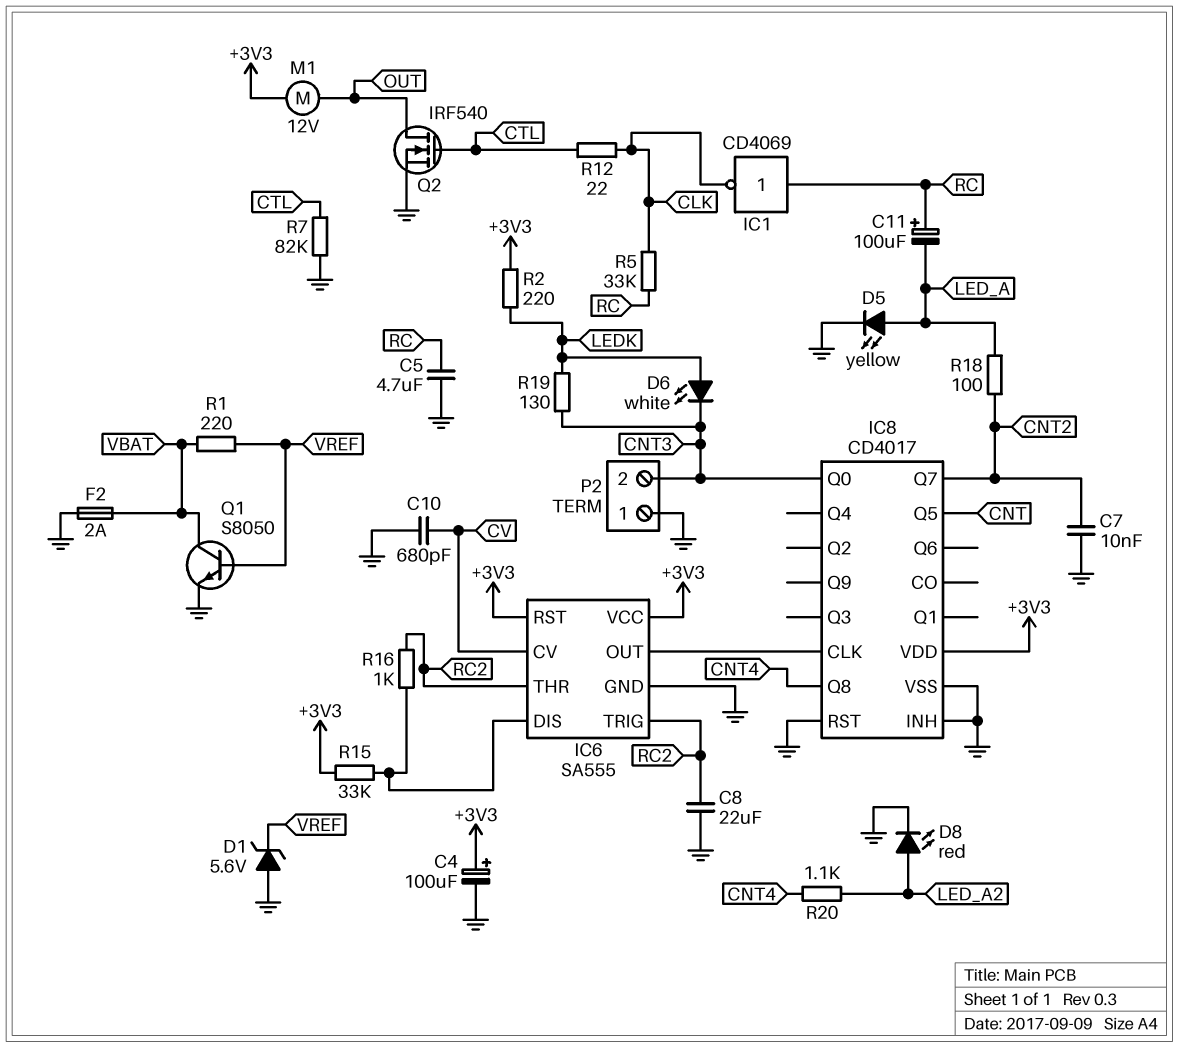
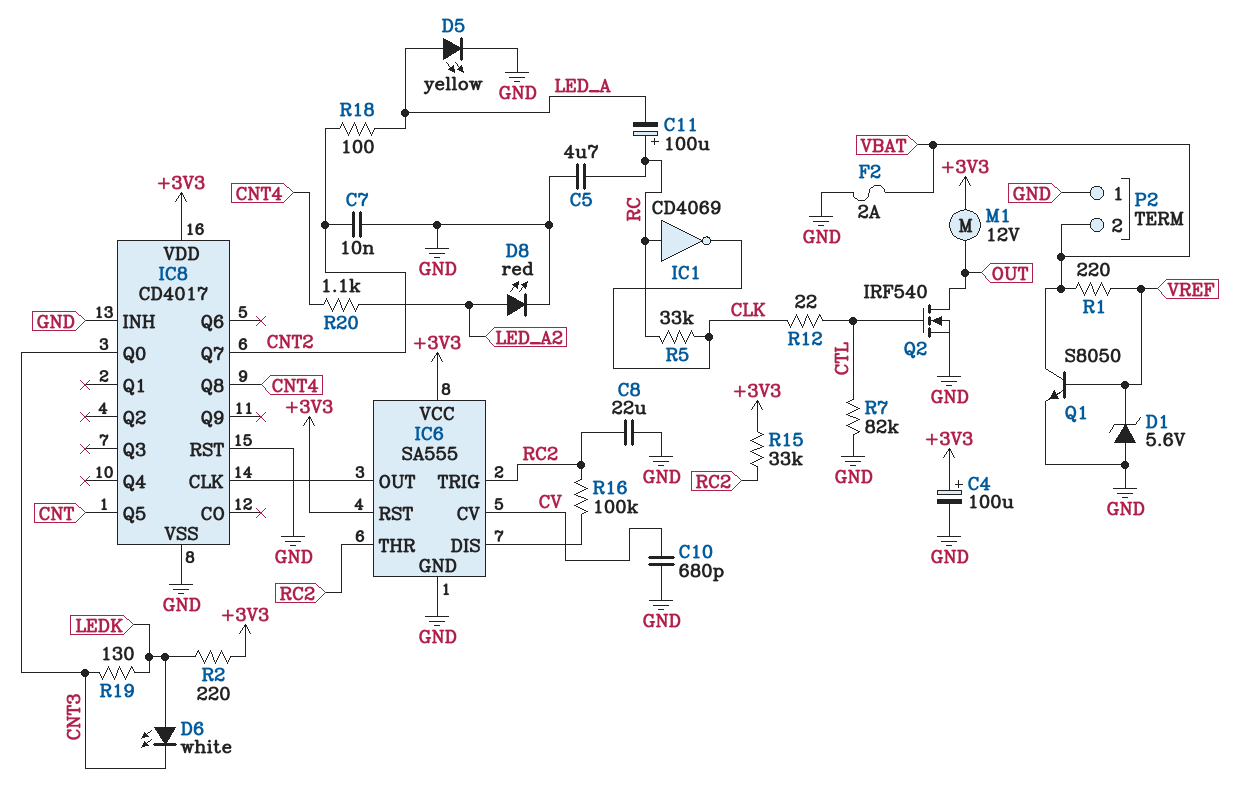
P2 pin 2: CNT3 -> VBAT
R15: 33k (+3V3, IC6/DIS) -> 33k (+3V3, RC2)
R16: 1k (IC6/DIS, RC2) -> 100k (IC6/DIS, RC2)

